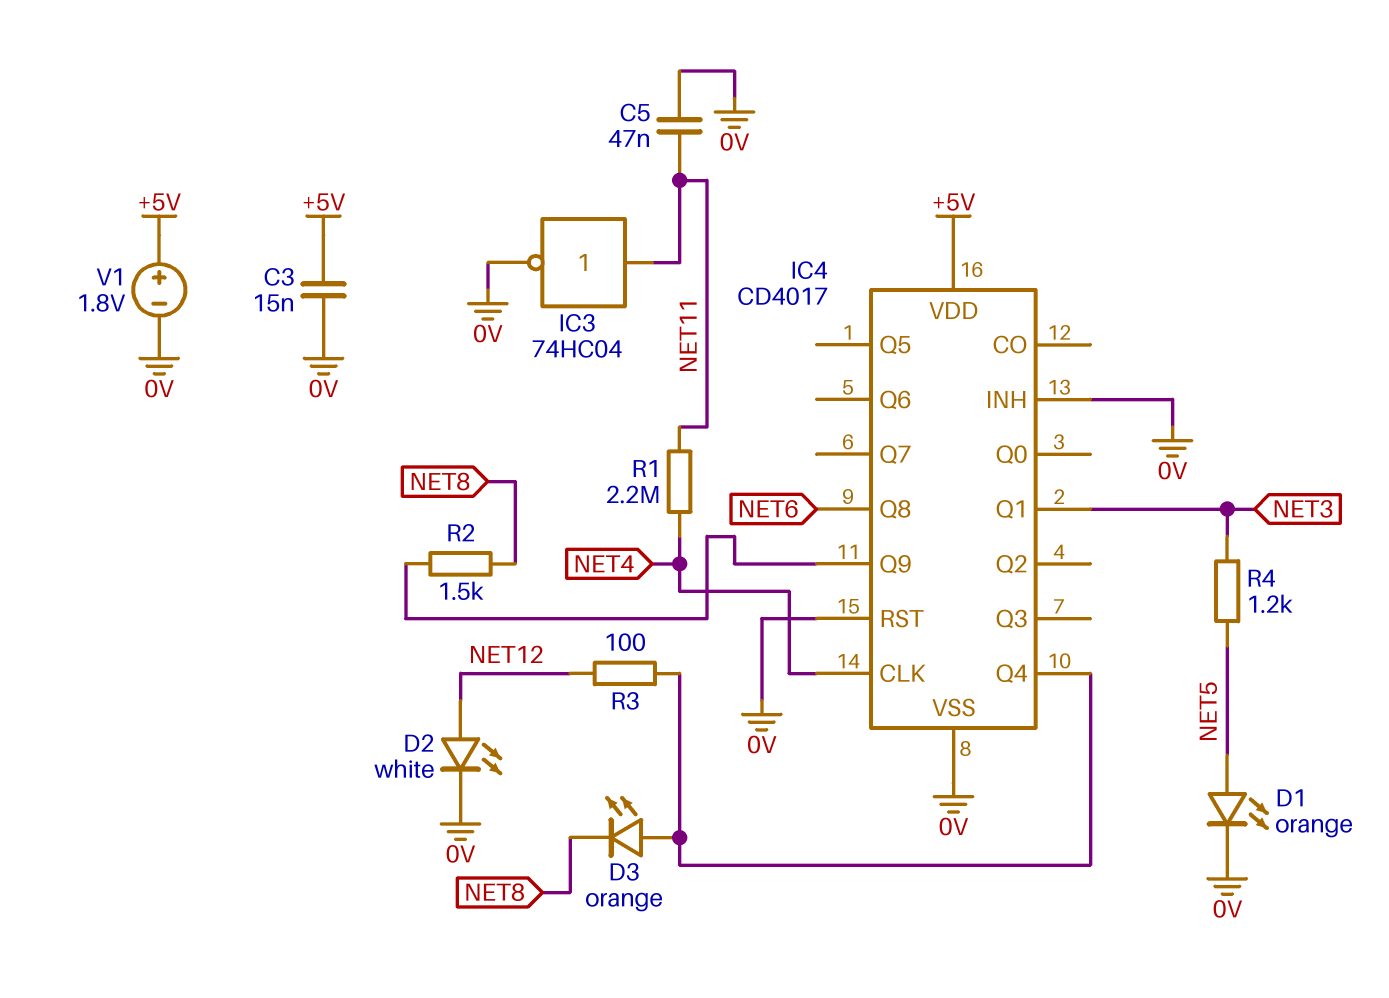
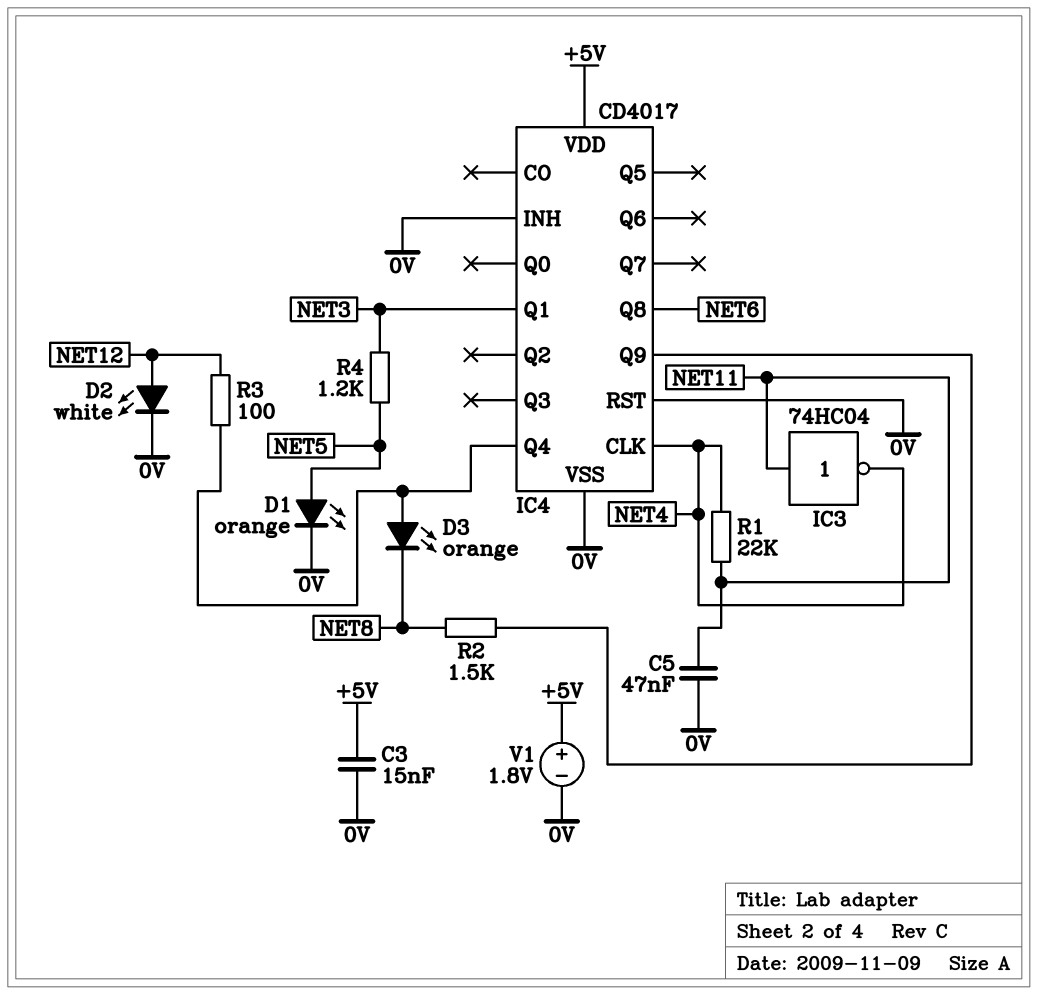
IC3: NOT 74HC04 (in NET11, out 0V) -> NOT 74HC04 (in NET11, out NET4)
R1: 2.2M (NET4, NET11) -> 22k (NET4, NET11)

